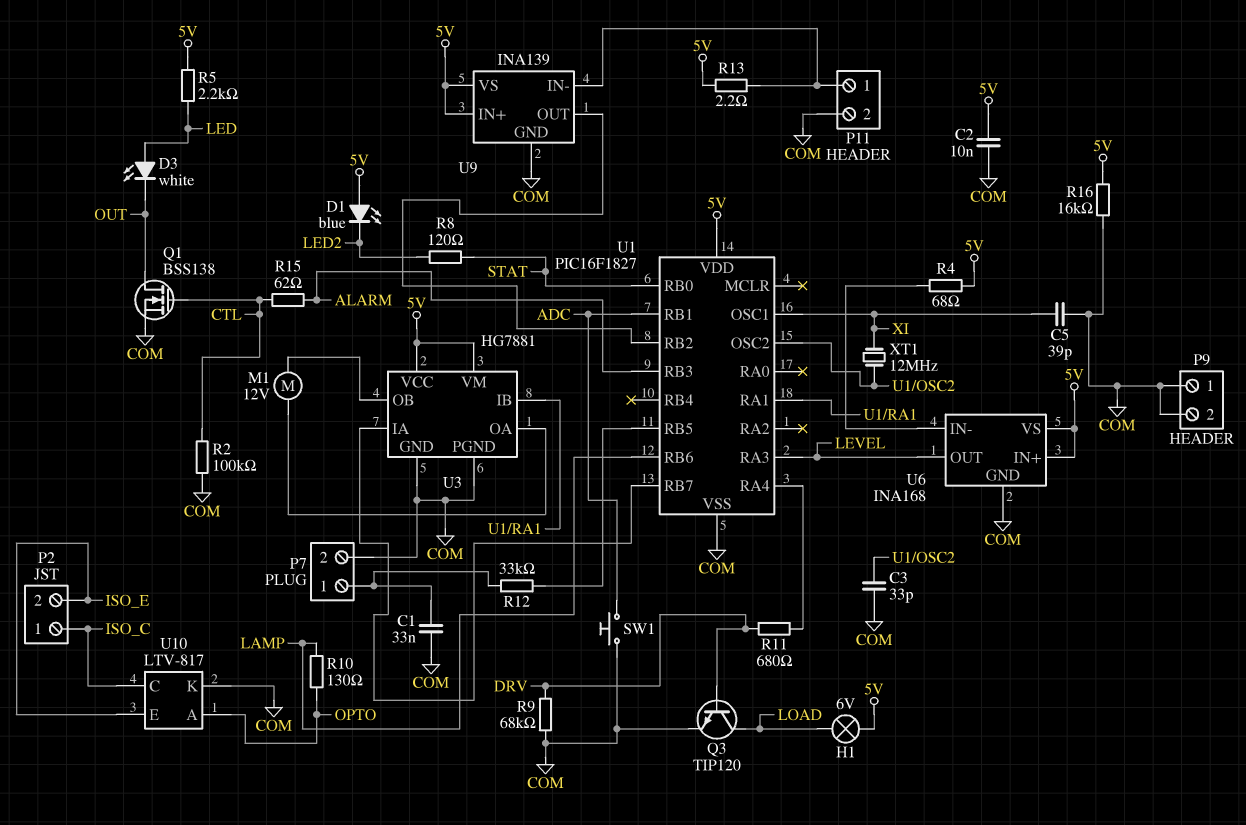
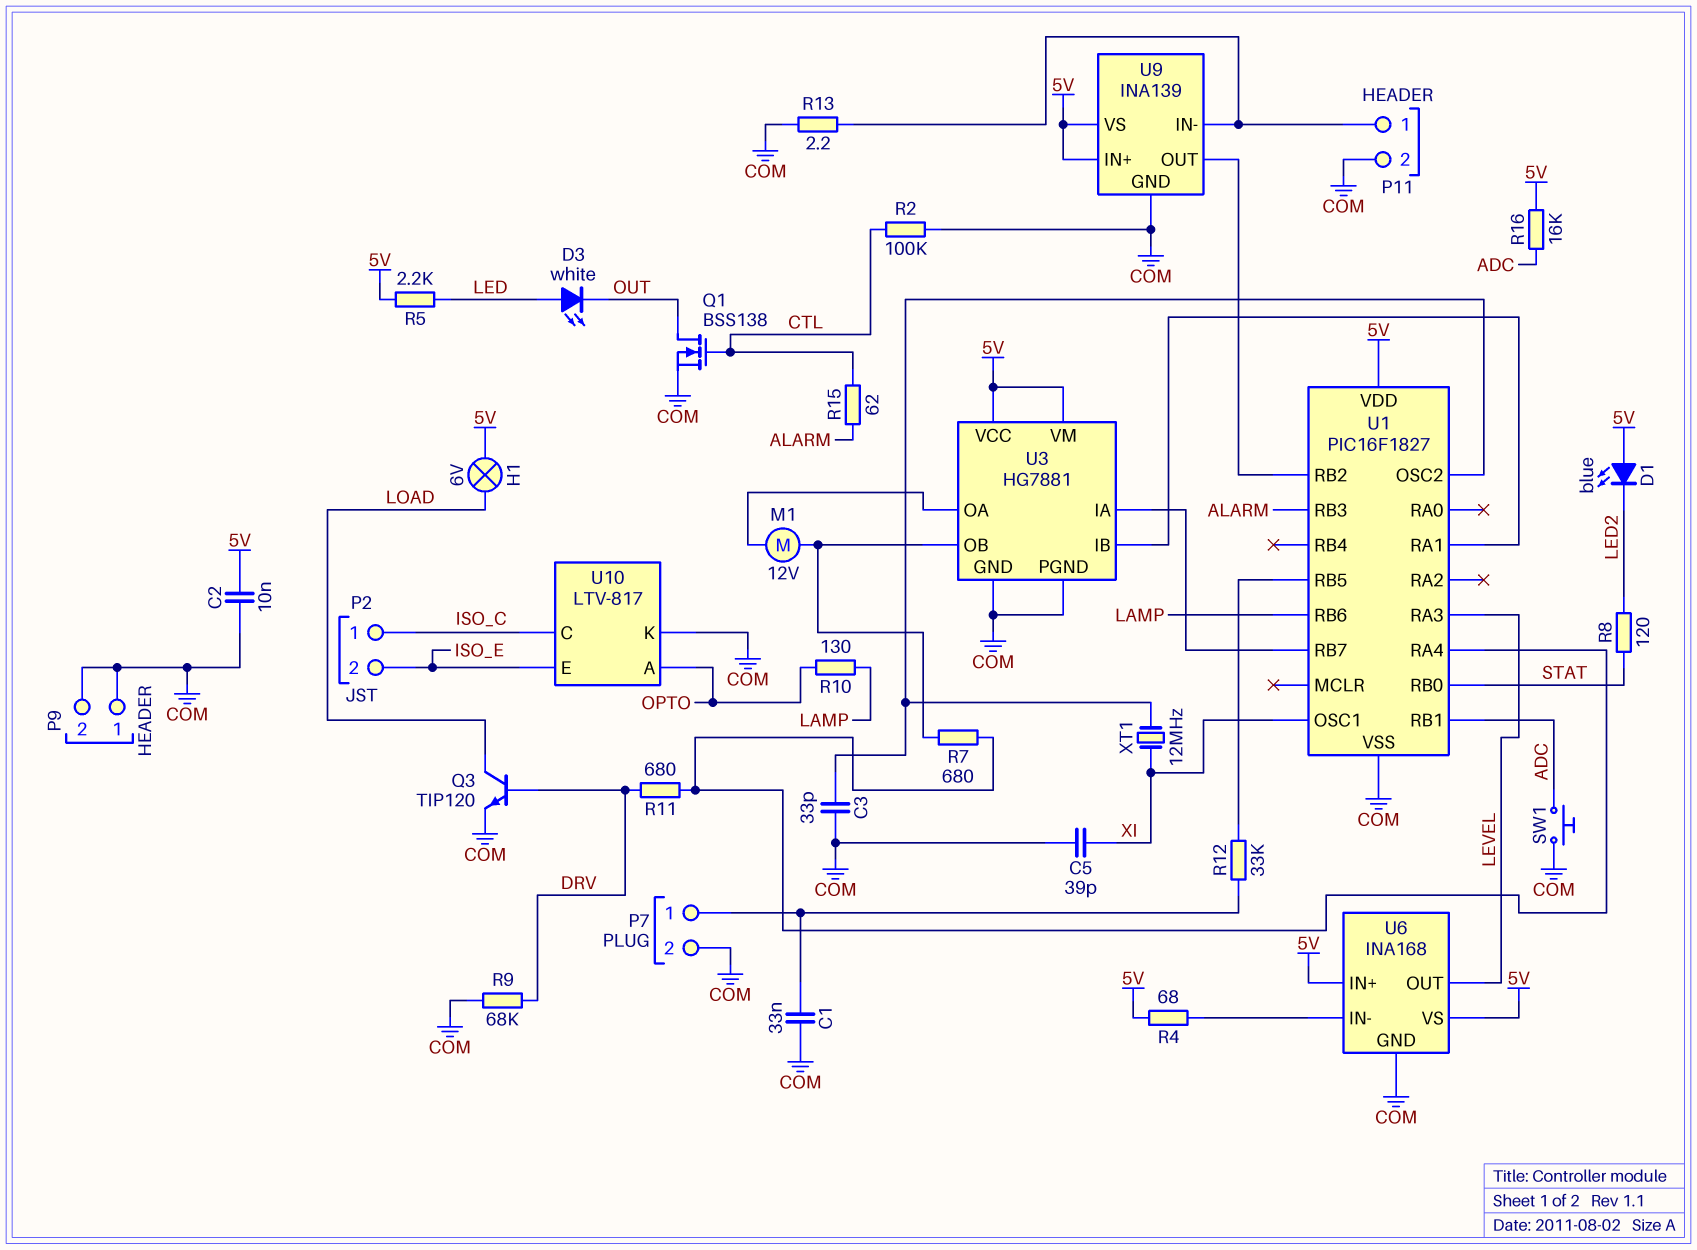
R7: none -> 680 (U1/RA4, U3/OB)
R13: 2.2 (5V, P11/1) -> 2.2 (COM, P11/1)
R16: 16k (5V, COM) -> 16k (5V, ADC)

